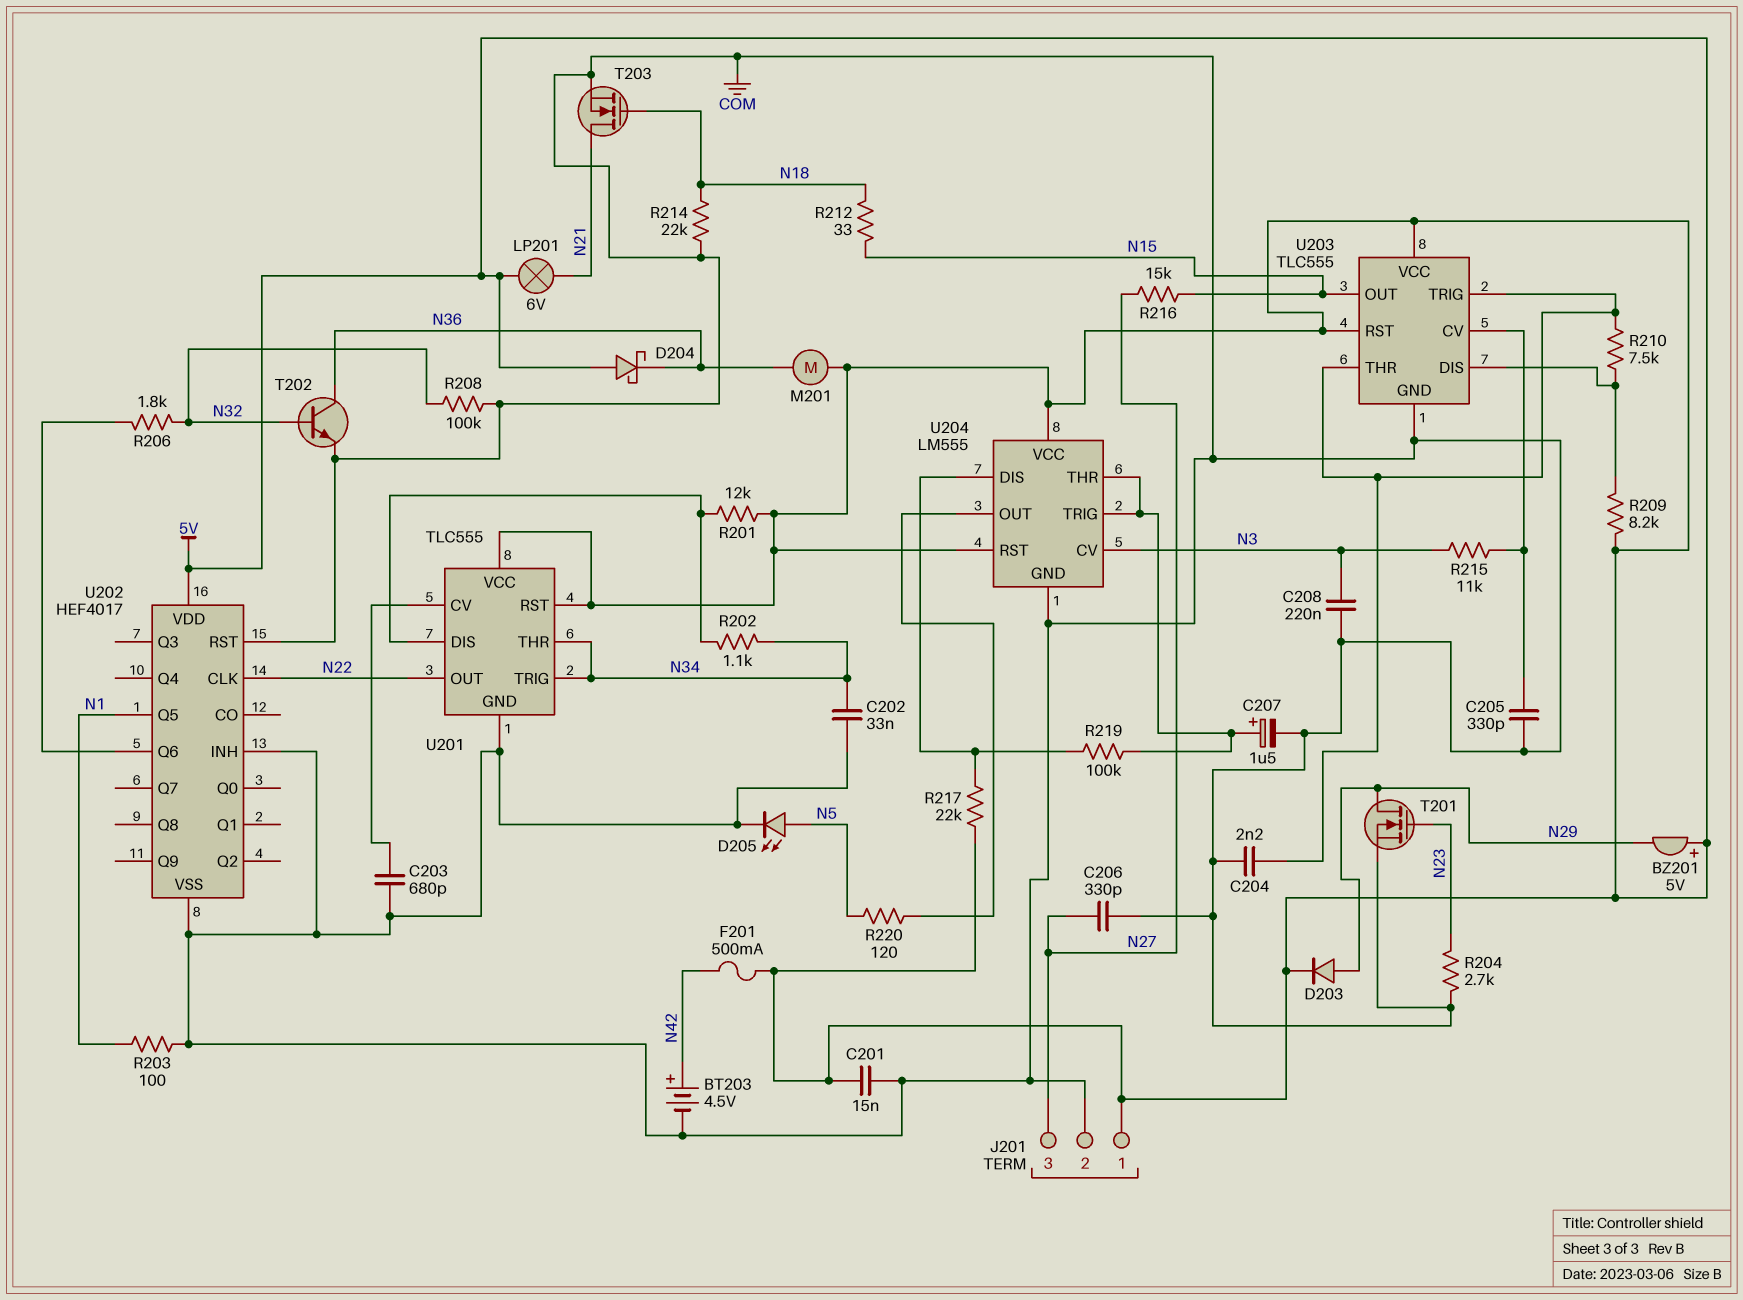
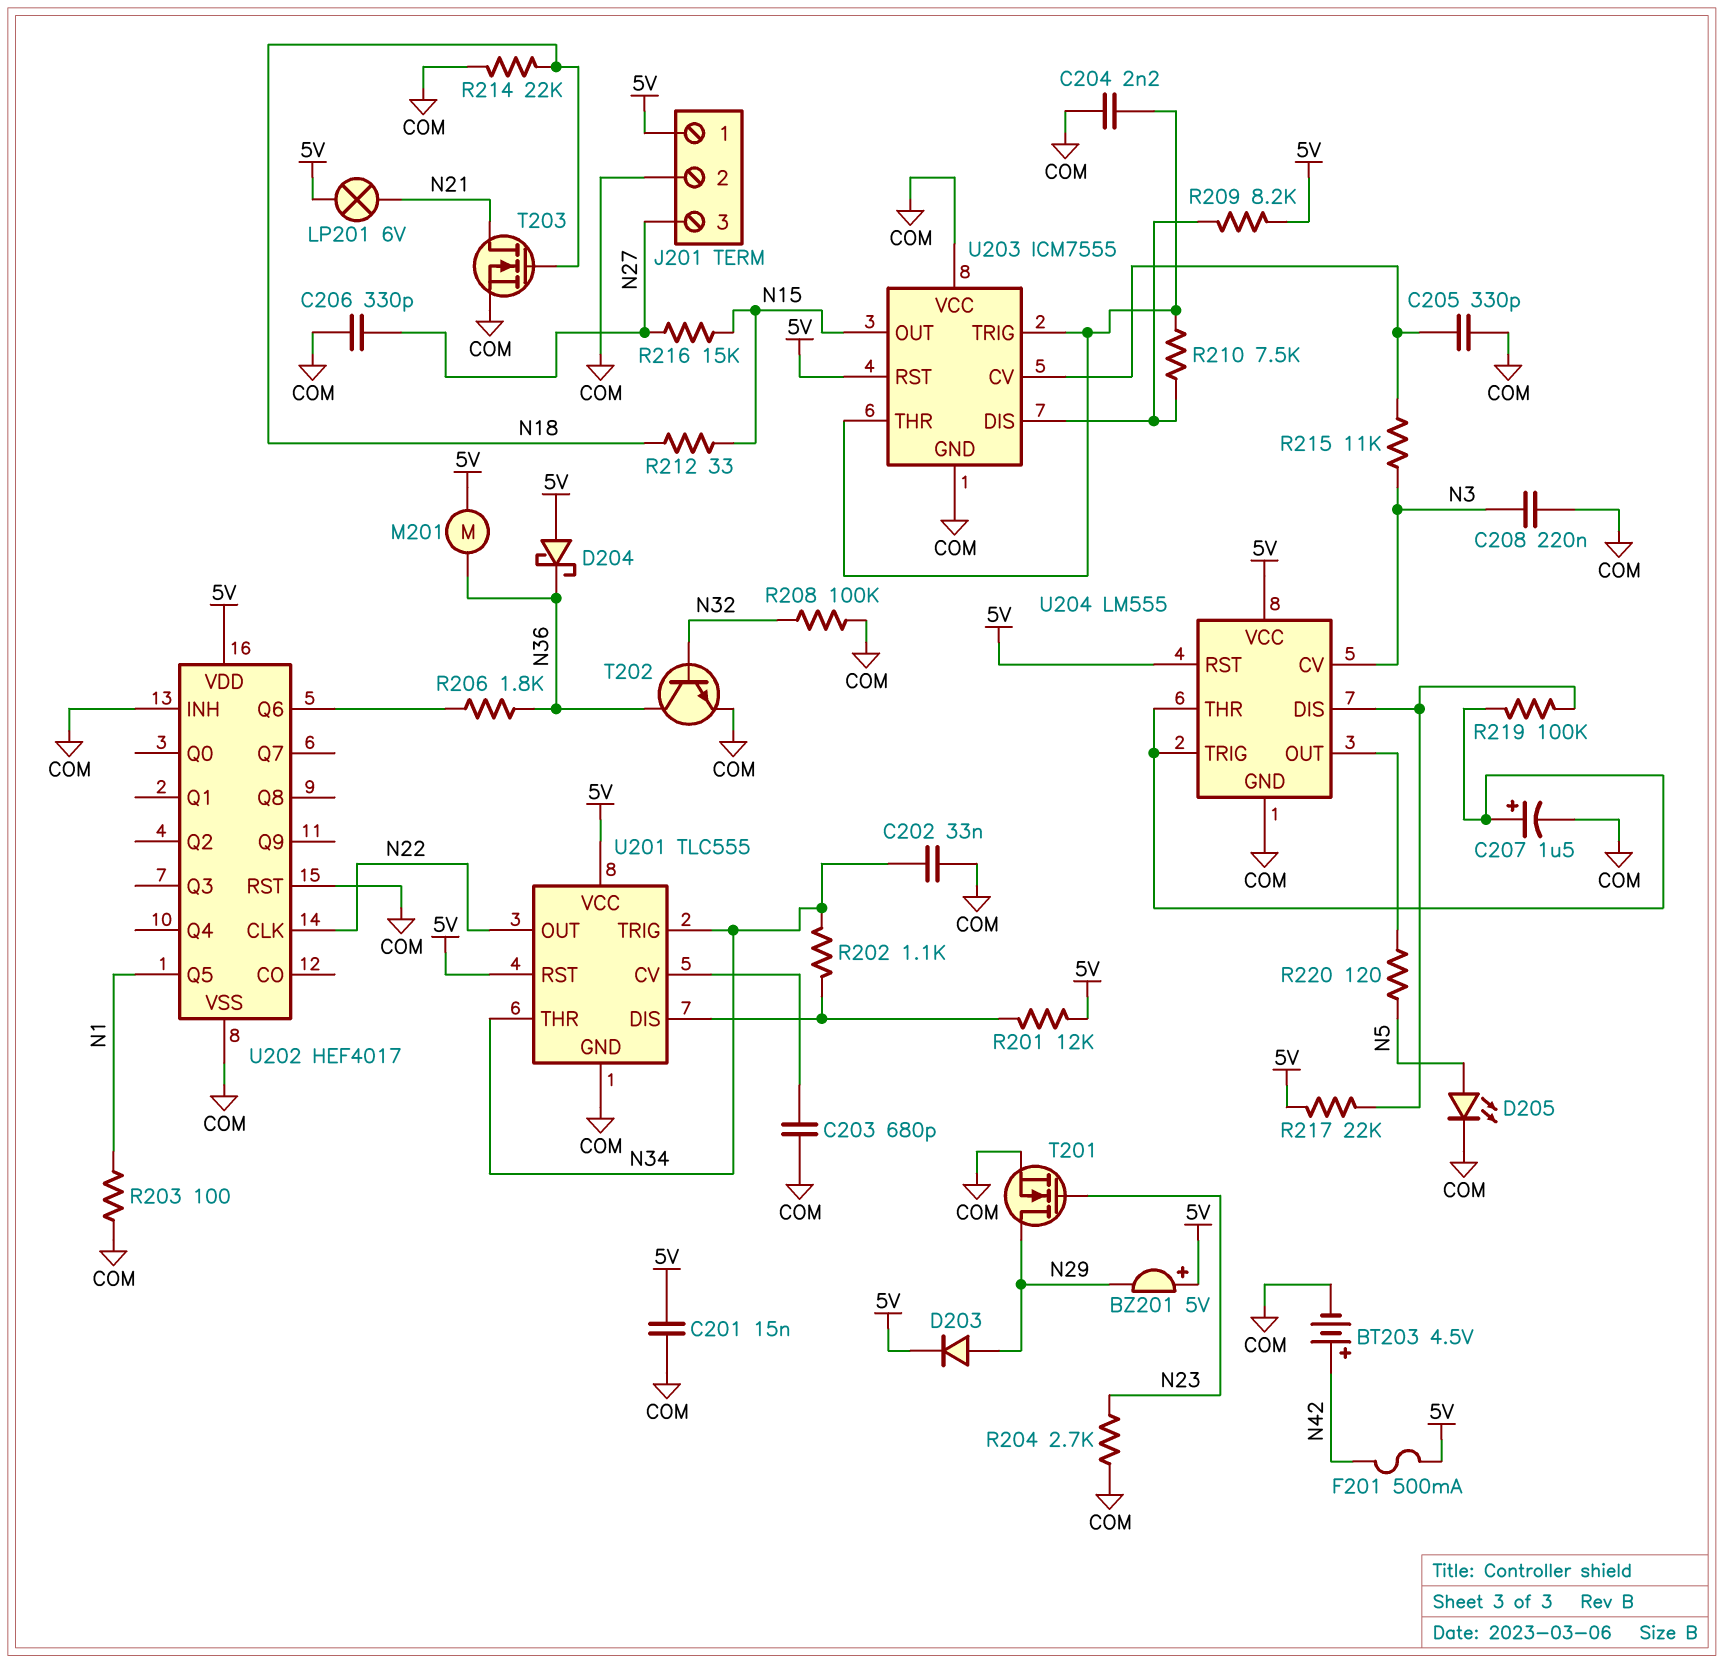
R206: 1.8k (N32, U202/Q6) -> 1.8k (N36, U202/Q6)
U203: TLC555 -> ICM7555
U203 pin VCC: 5V -> COM

